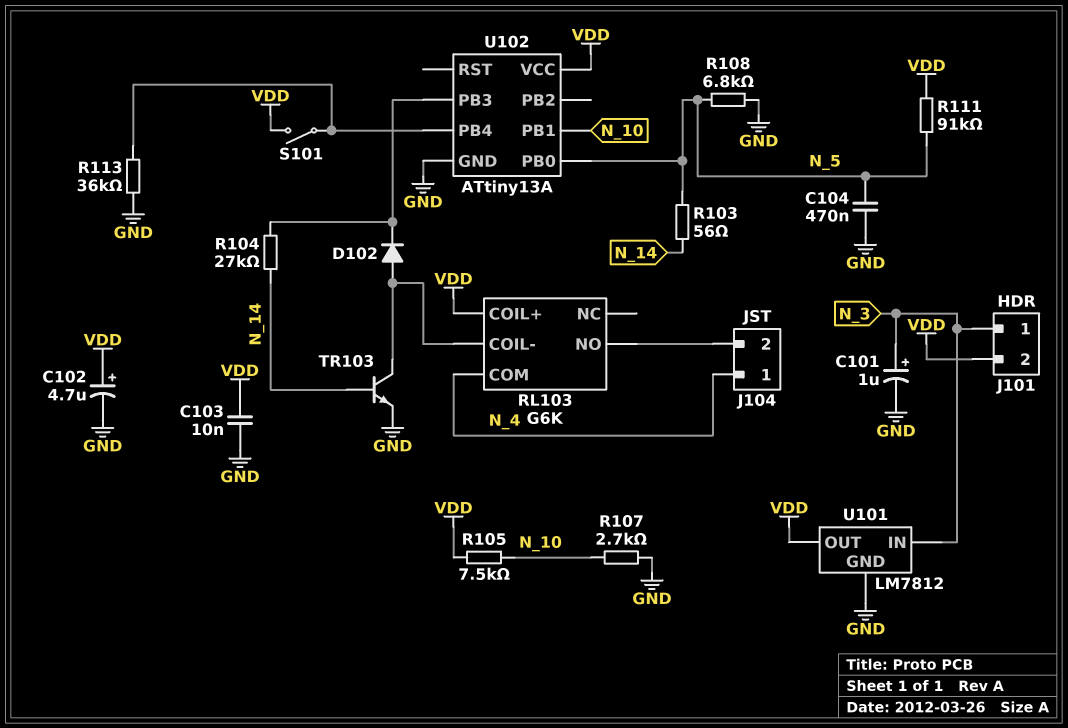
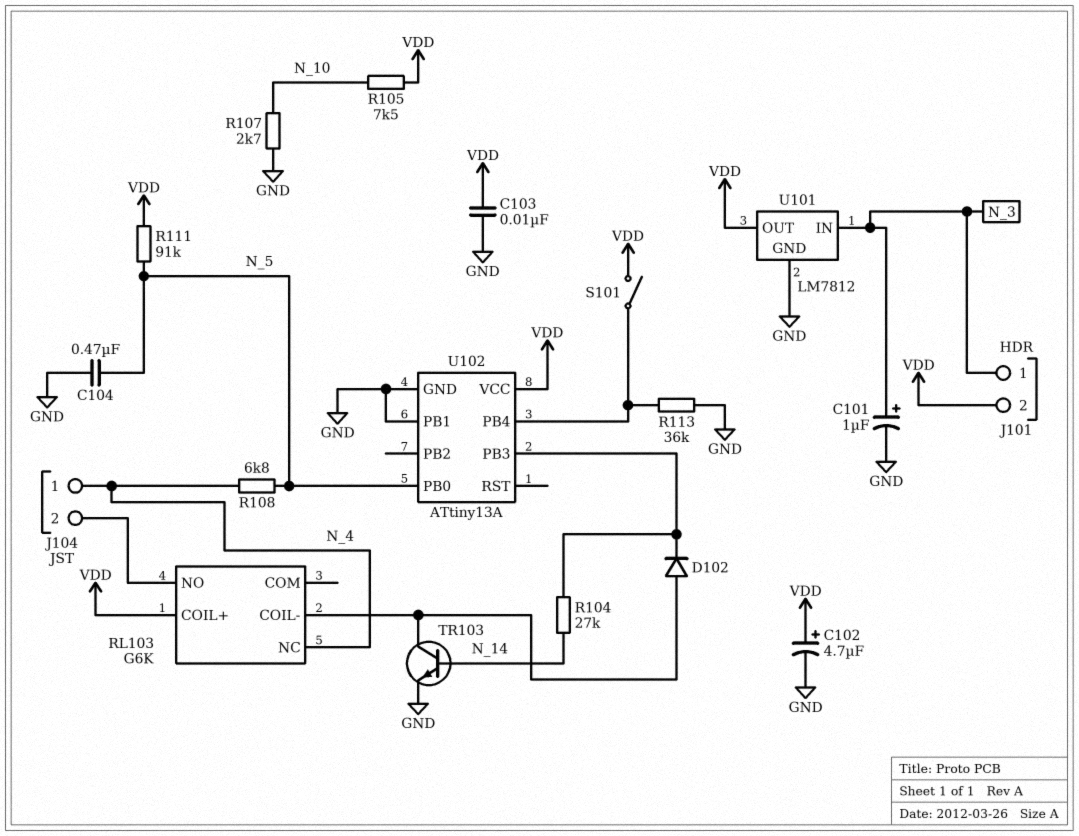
R103: 56 (N_5, N_14) -> none
R108: 6.8k (GND, N_5) -> 6.8k (N_4, N_5)
RL103 pin COM: N_4 -> none
RL103 pin NC: none -> N_4
U102 pin PB1: N_10 -> GND

